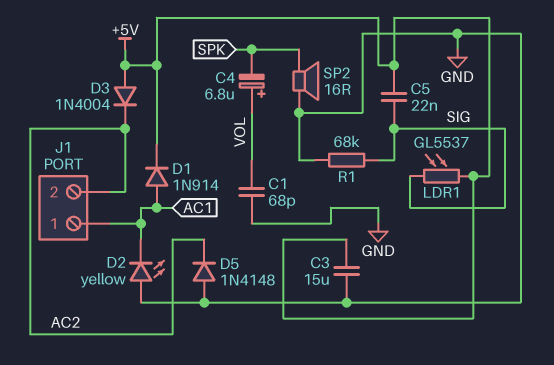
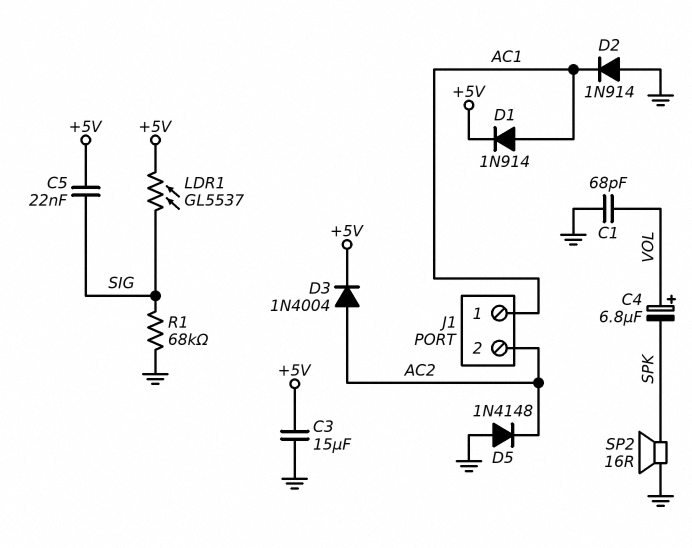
D2: LED yellow (A GND, K AC1) -> diode 1N914 (A GND, K AC1)
D3: diode 1N4004 (A +5V, K AC2) -> diode 1N4004 (A AC2, K +5V)

